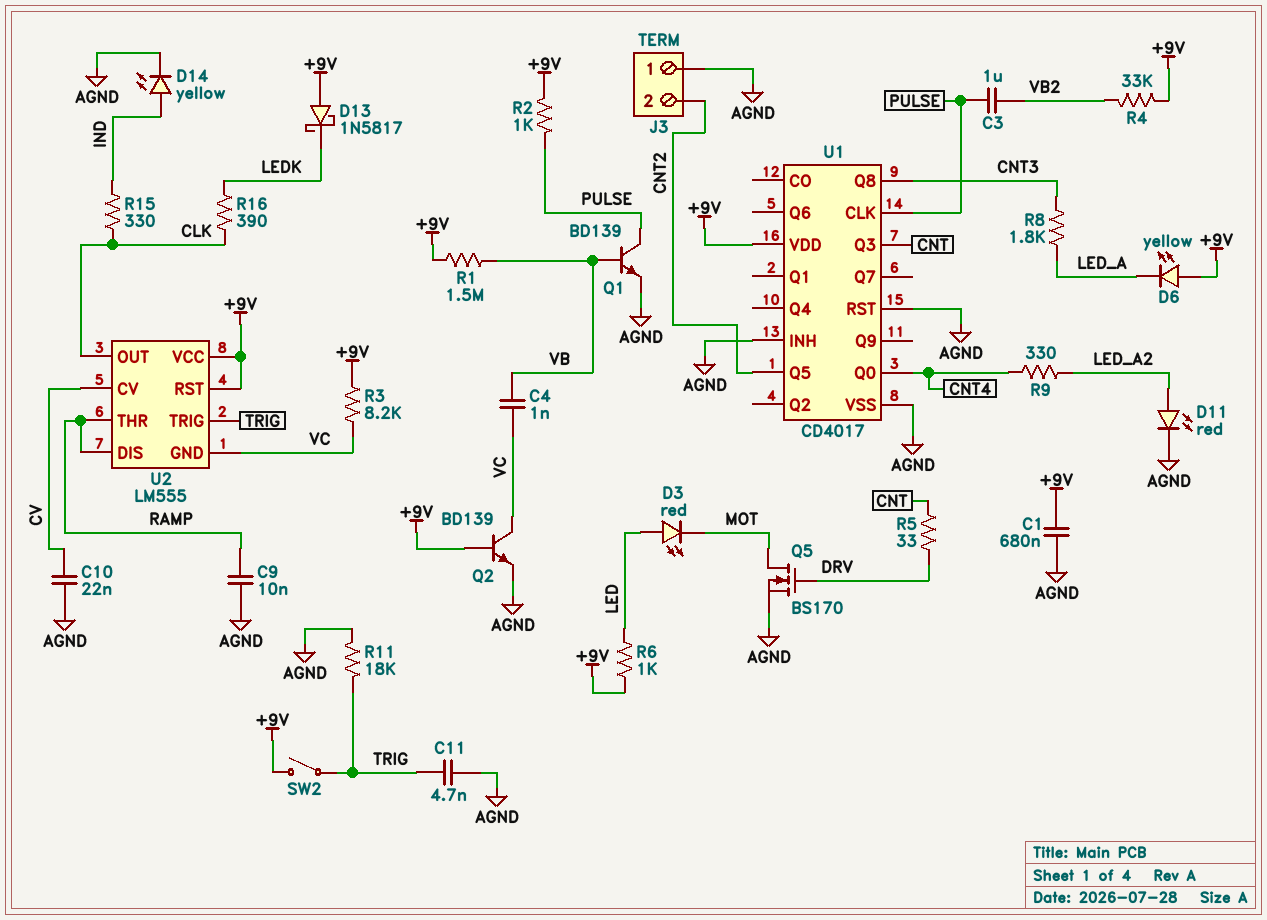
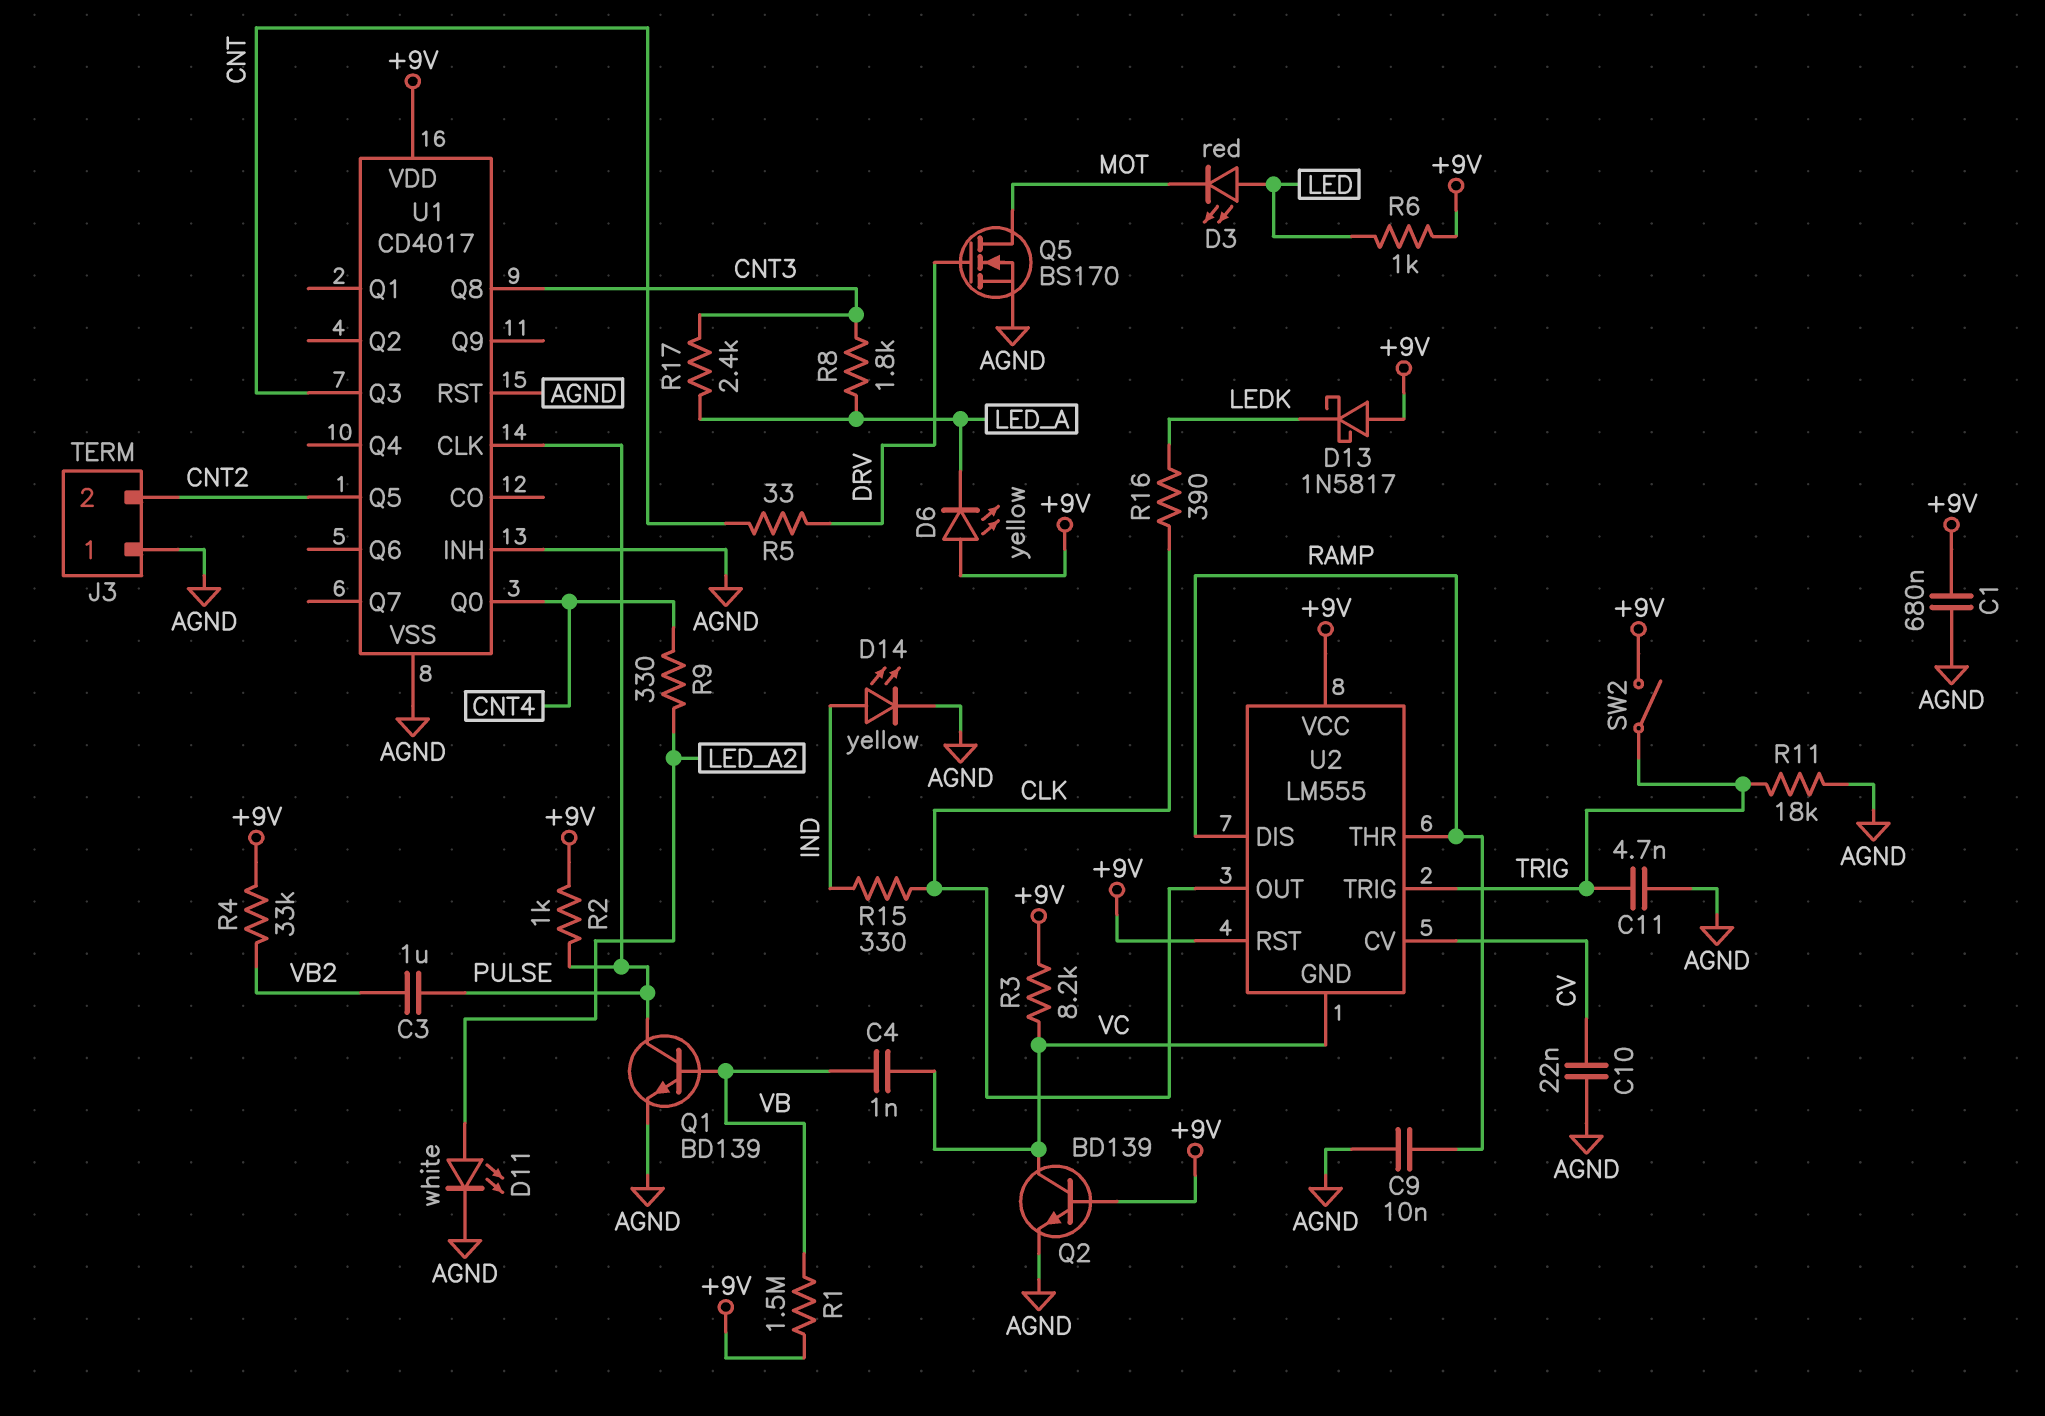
D11: LED red (A LED_A2, K AGND) -> LED white (A LED_A2, K AGND)
R17: none -> 2.4k (CNT3, LED_A)

